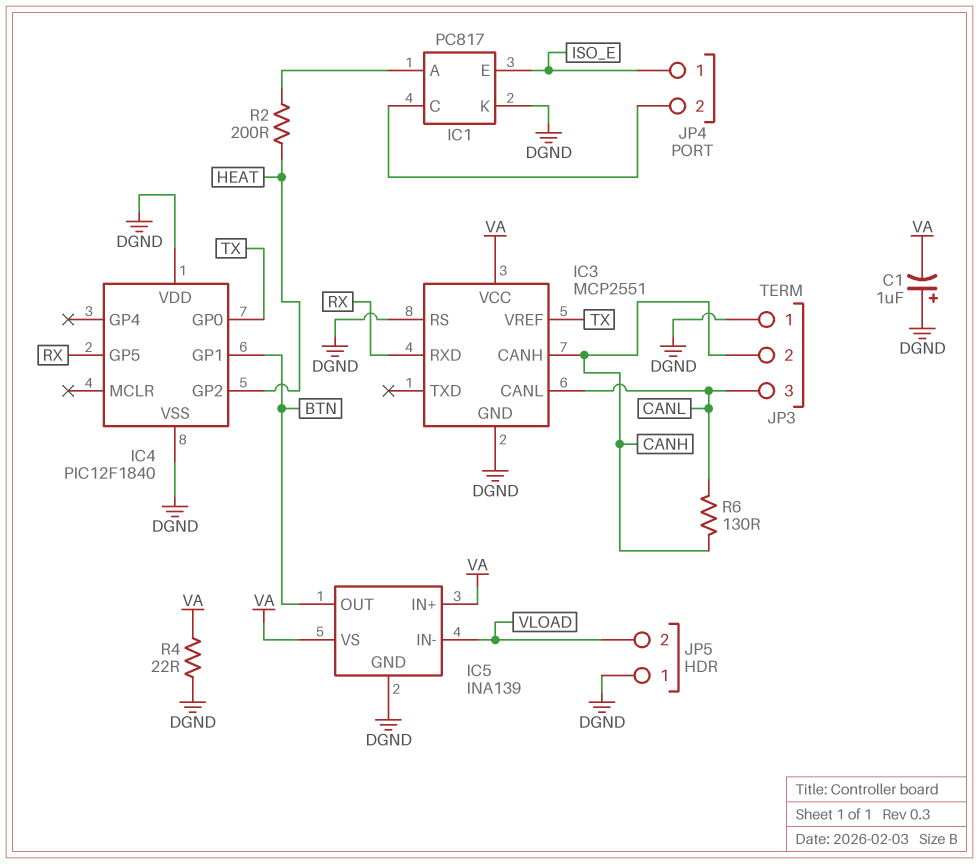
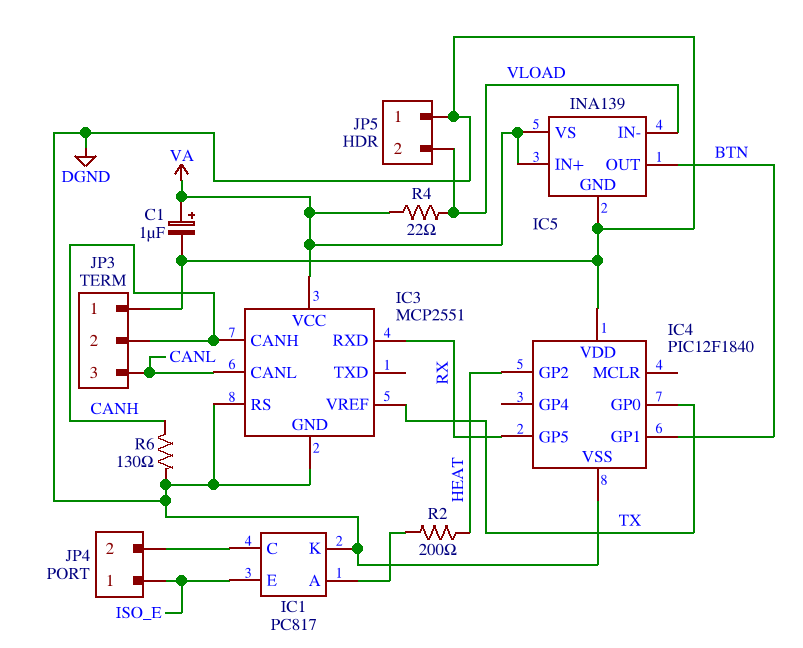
C1: 1uF (plus DGND, minus VA) -> 1uF (plus VA, minus DGND)
R4: 22 (DGND, VA) -> 22 (VA, VLOAD)
R6: 130 (CANH, CANL) -> 130 (CANH, DGND)

